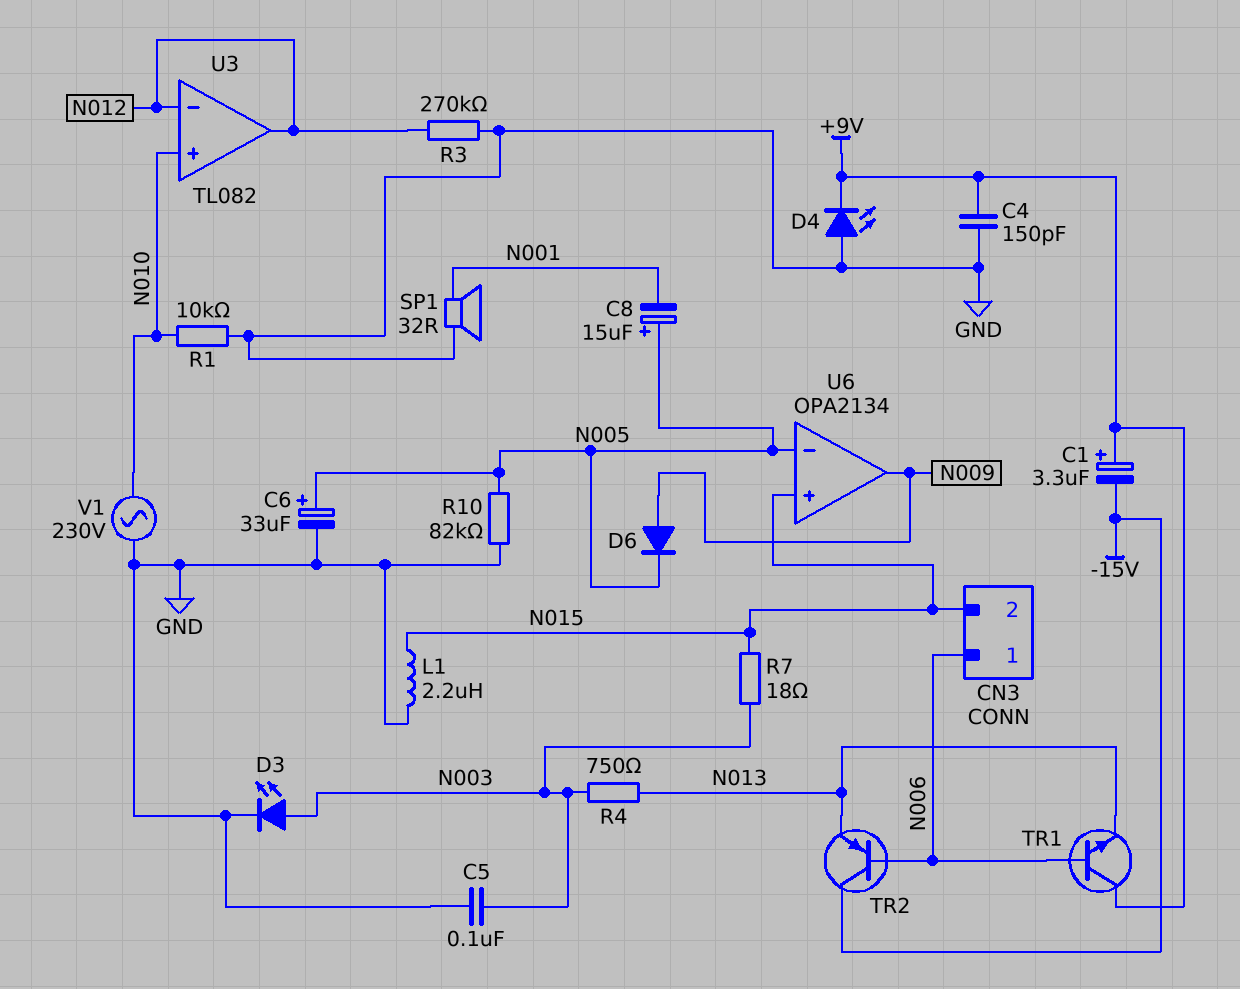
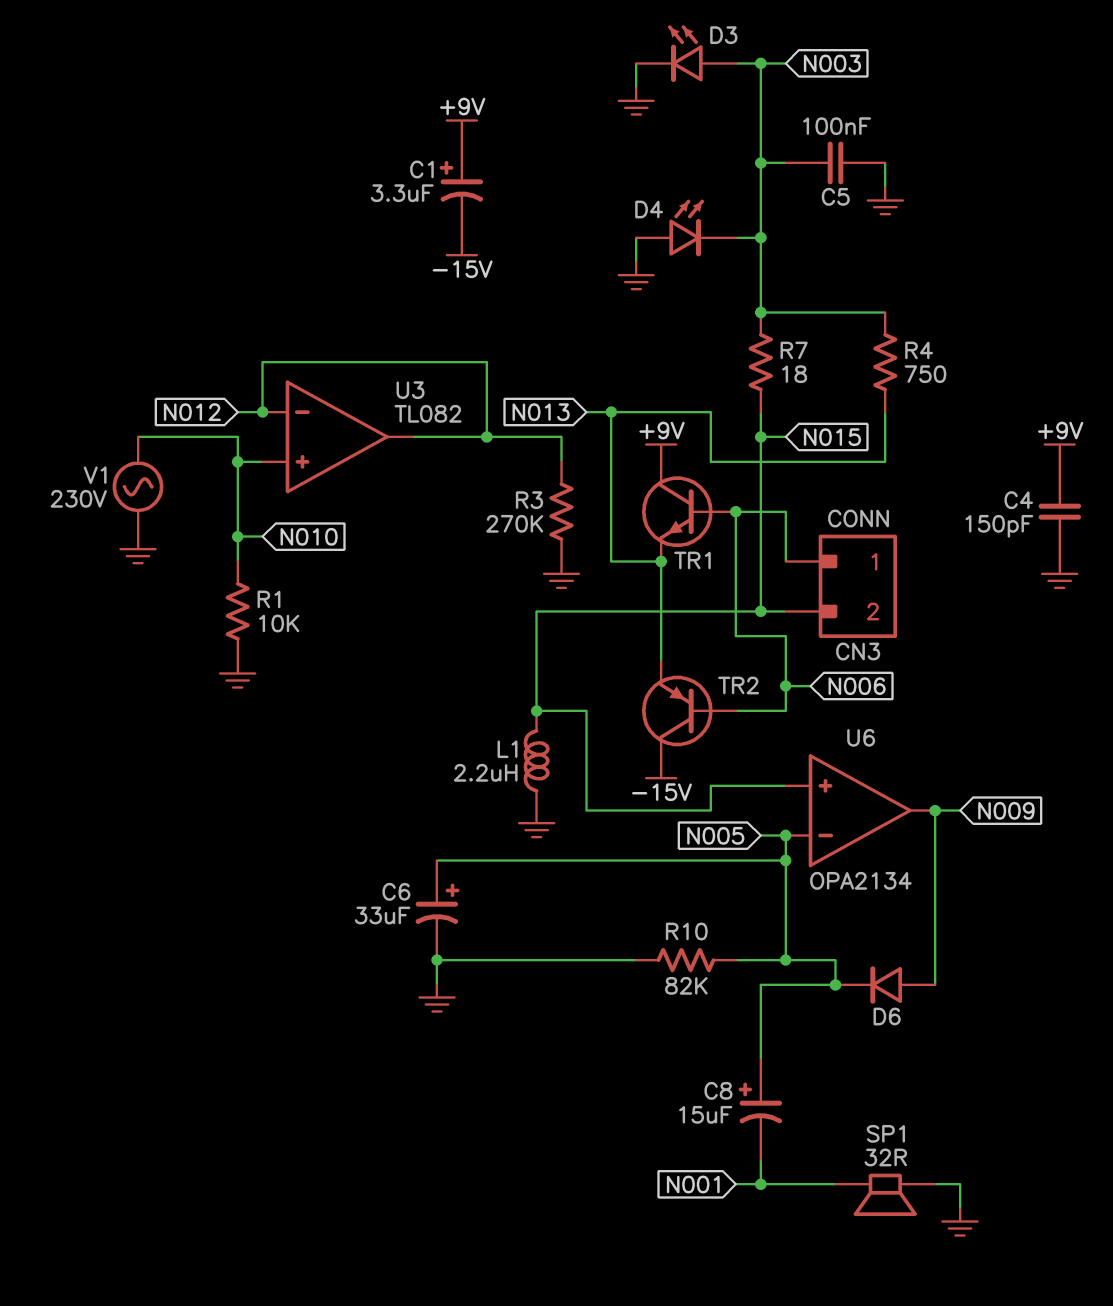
D4: LED (A GND, K +9V) -> LED (A GND, K N003)

